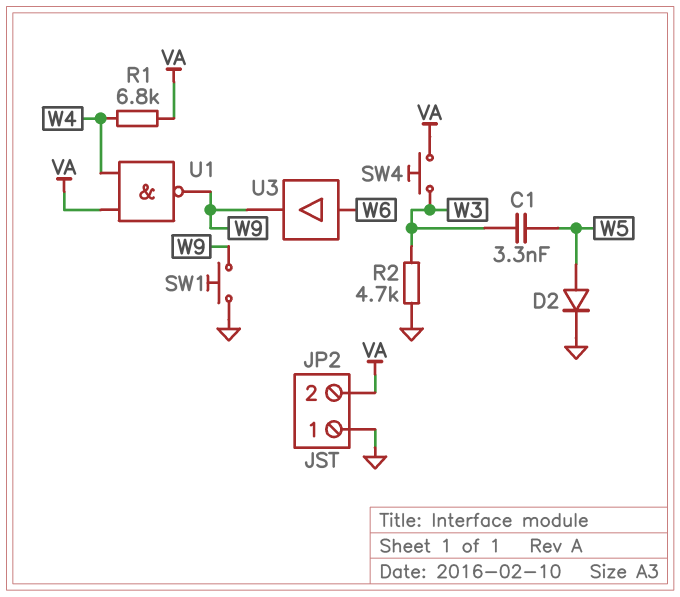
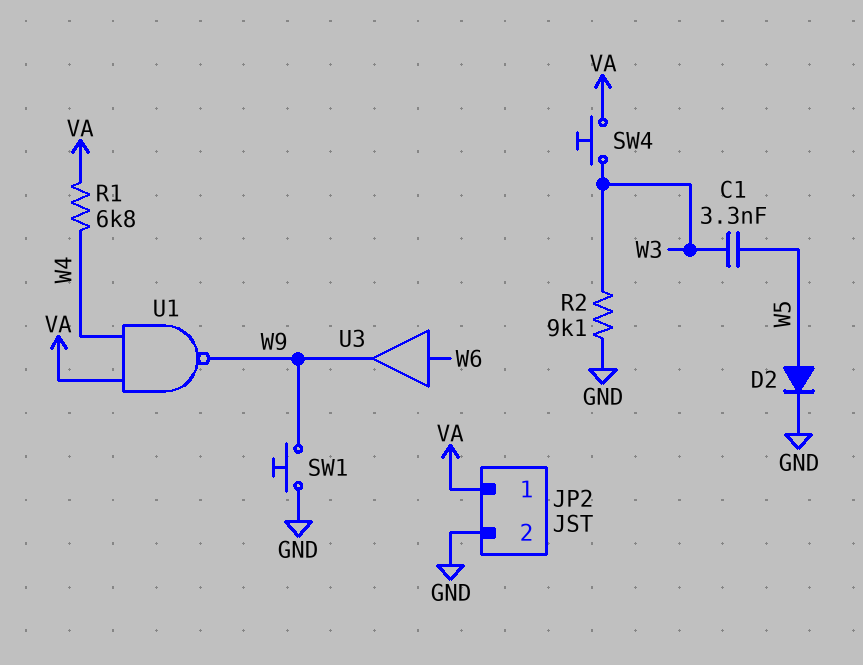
JP2 pin 1: GND -> VA
JP2 pin 2: VA -> GND
R2: 4.7k (GND, W3) -> 9.1k (GND, W3)

